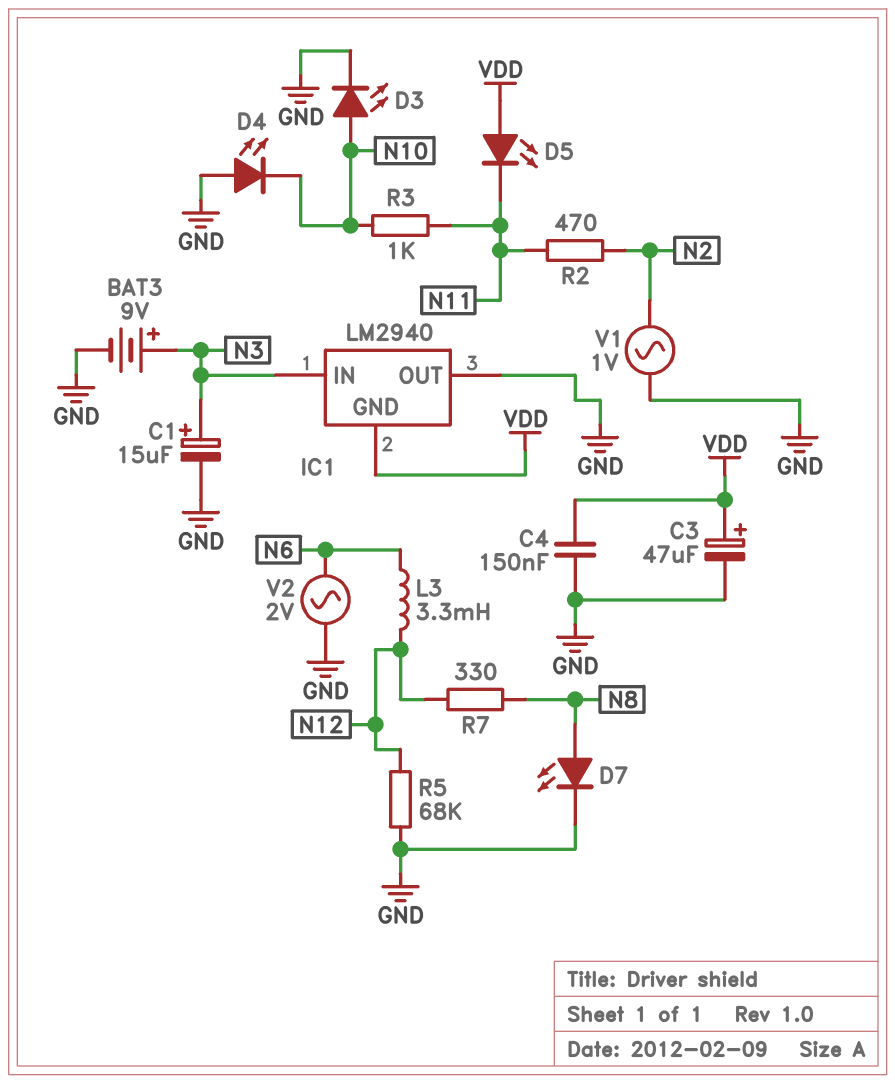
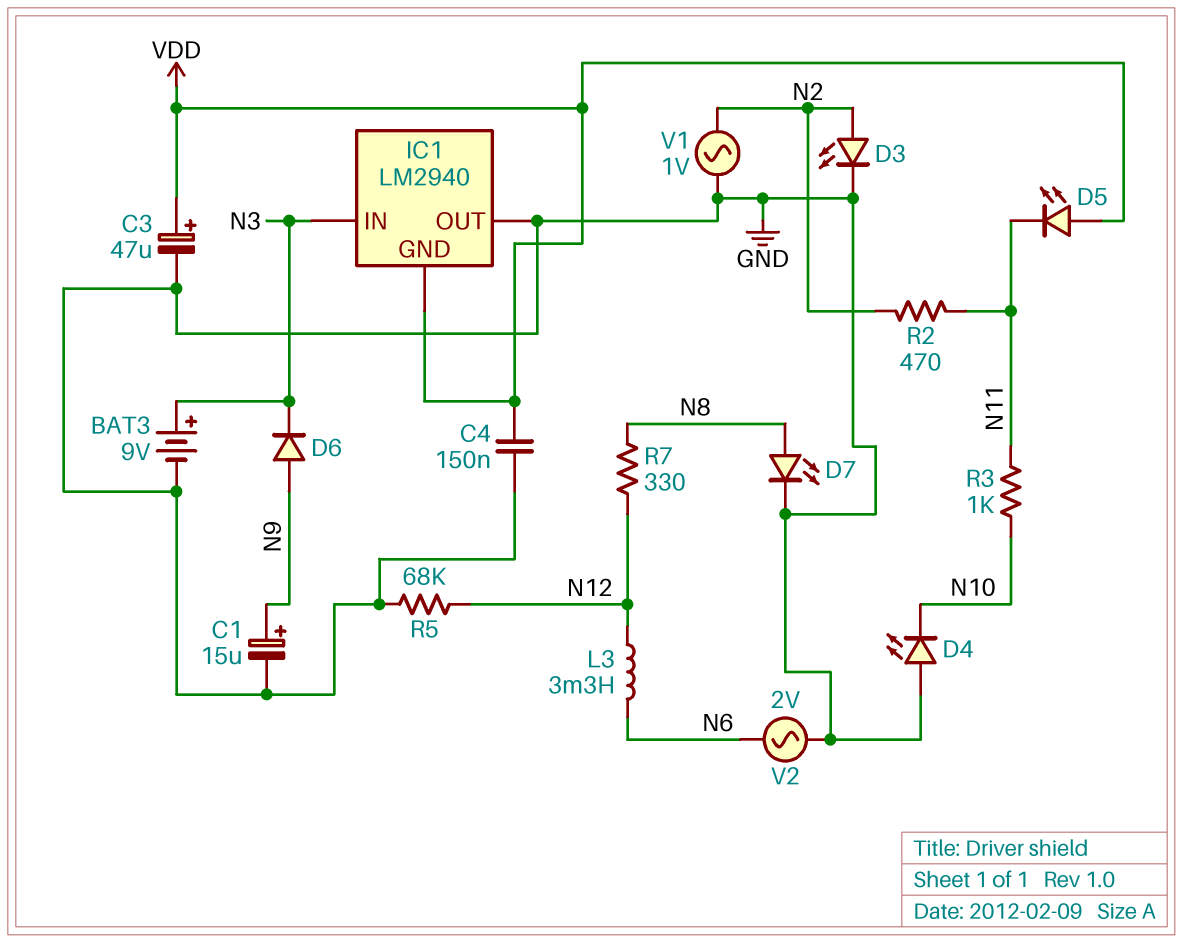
C1: 15uF (plus N3, minus GND) -> 15uF (plus N9, minus GND)
D3: LED (A N10, K GND) -> LED (A N2, K GND)
D6: none -> diode (A N9, K N3)

